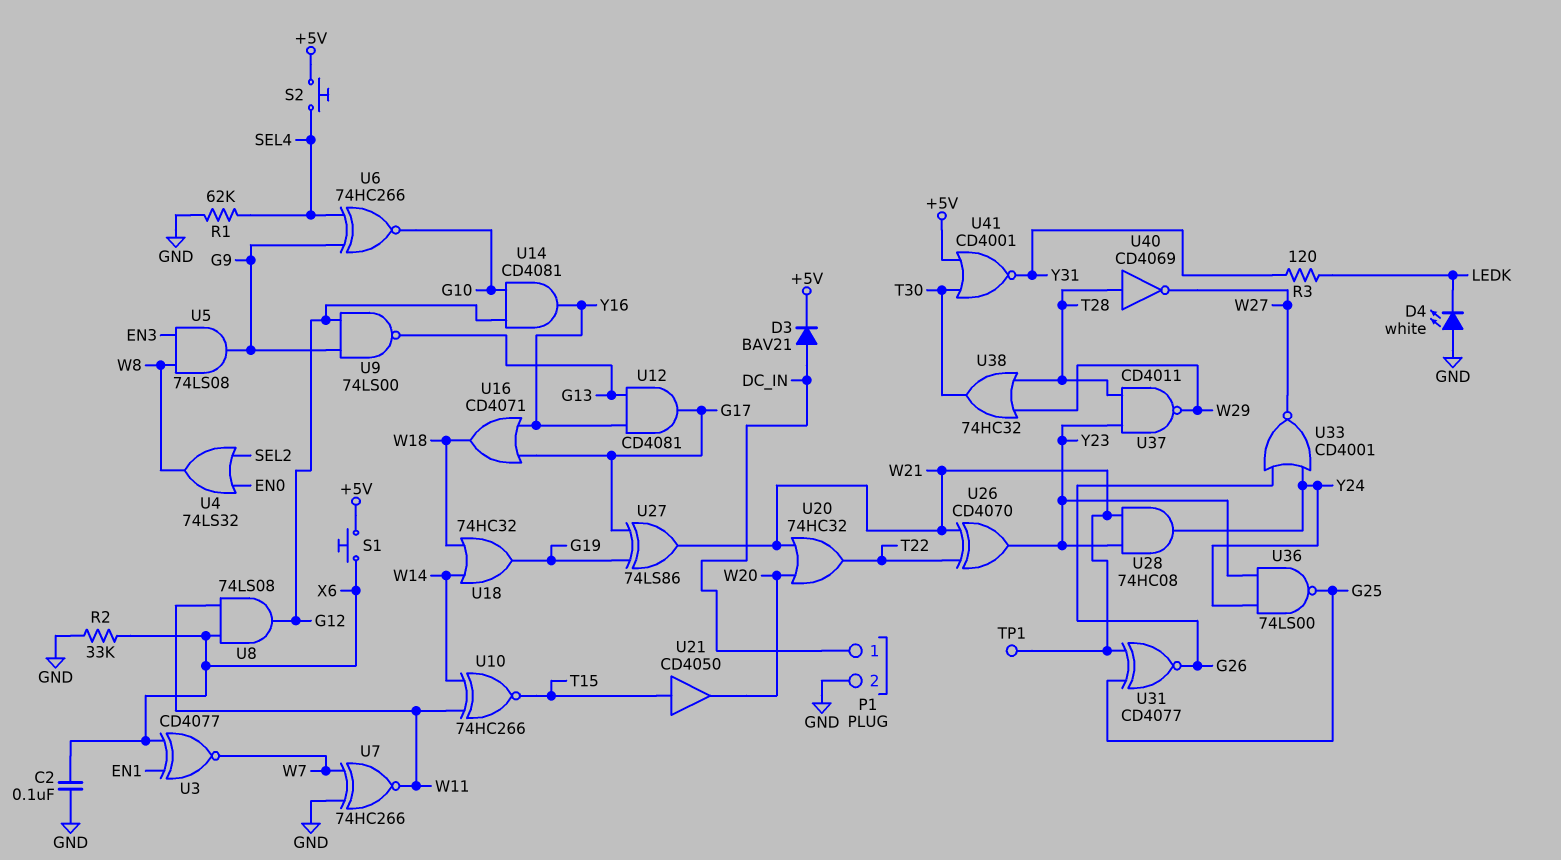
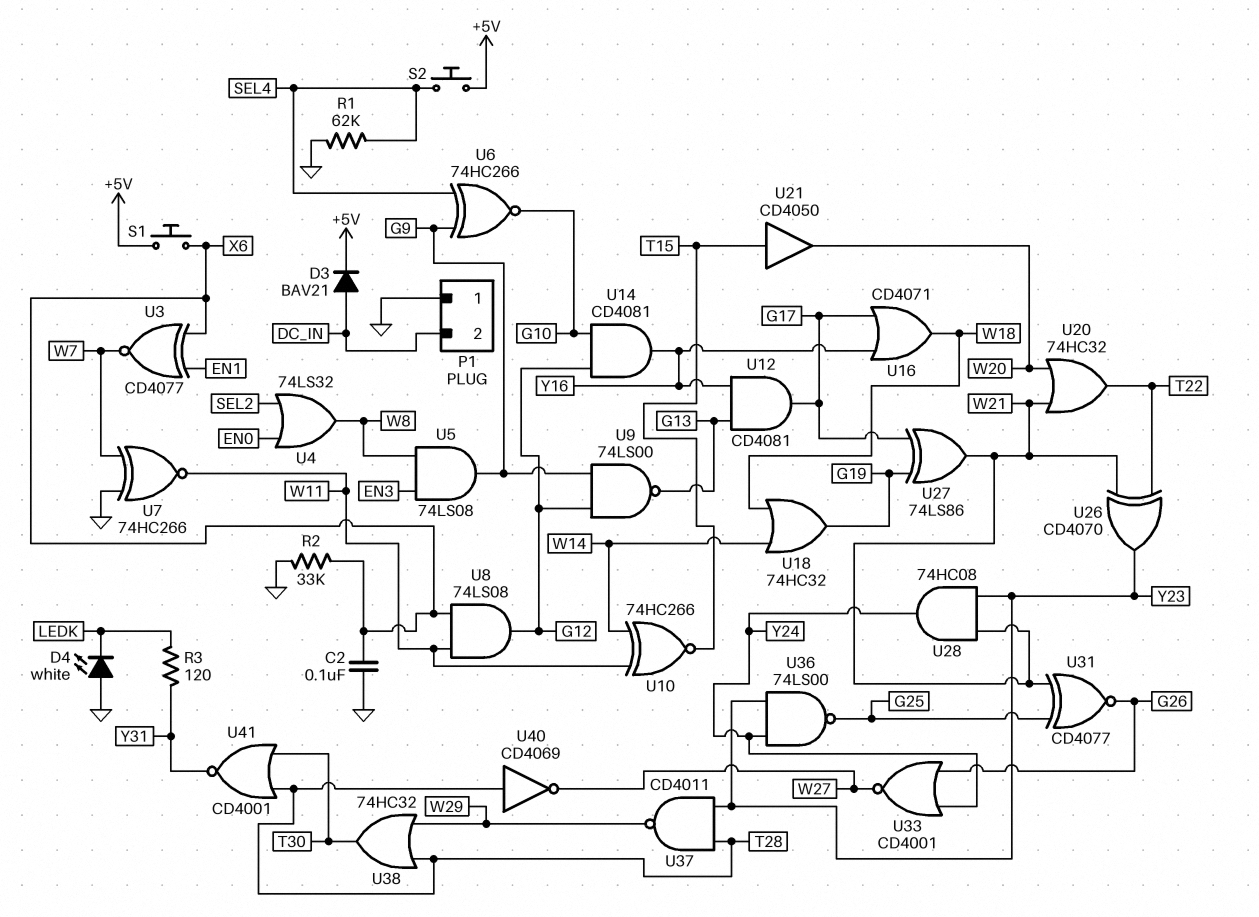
P1 pin 1: DC_IN -> GND
P1 pin 2: GND -> DC_IN
TP1: test point (W21) -> none
U41: NOR CD4001 (in +5V, in T30, out Y31) -> NOR CD4001 (in T28, in T30, out Y31)

